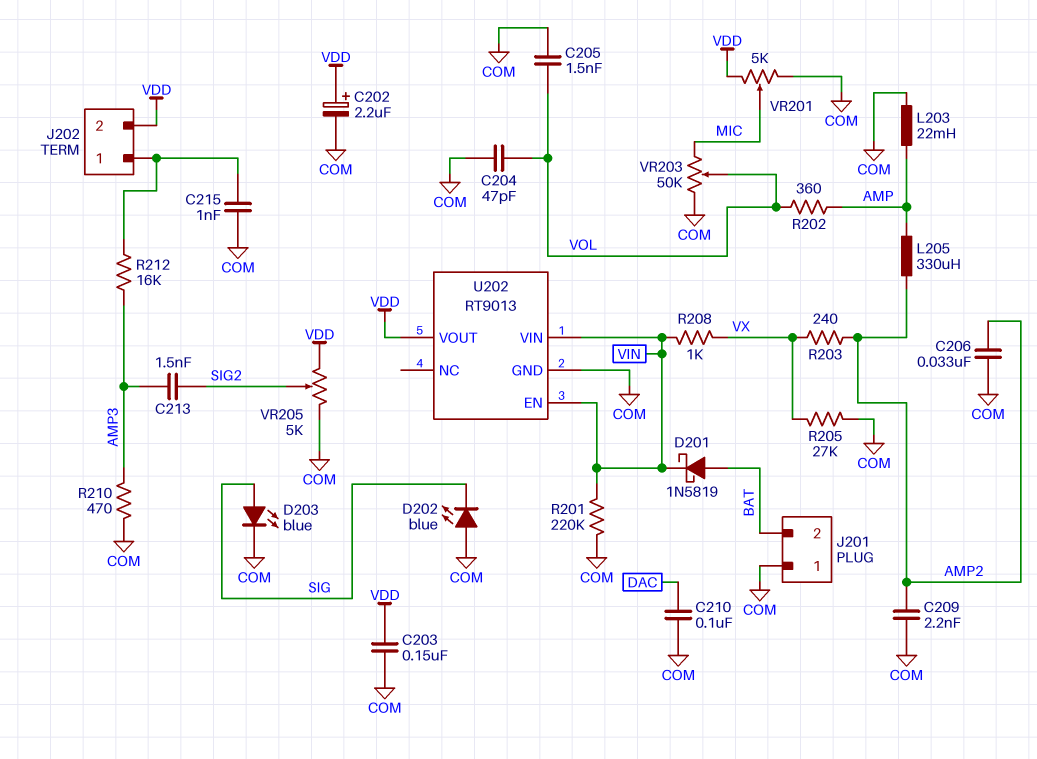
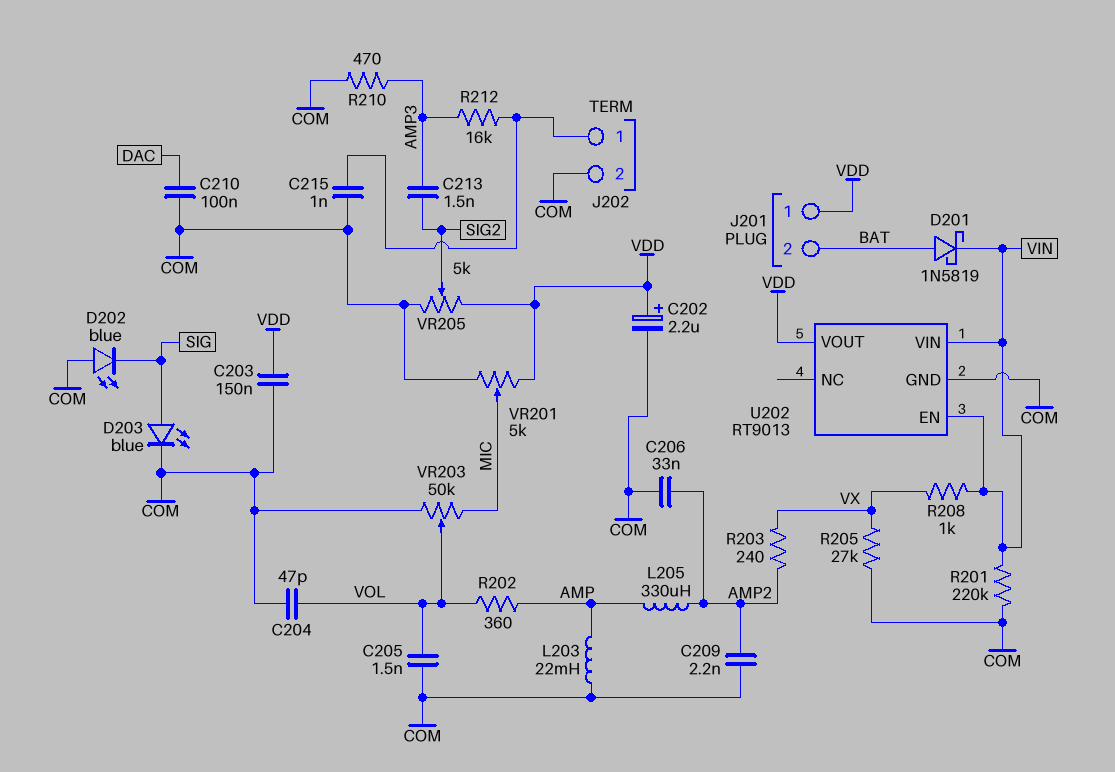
J201 pin 1: COM -> VDD
J202 pin 2: VDD -> COM

